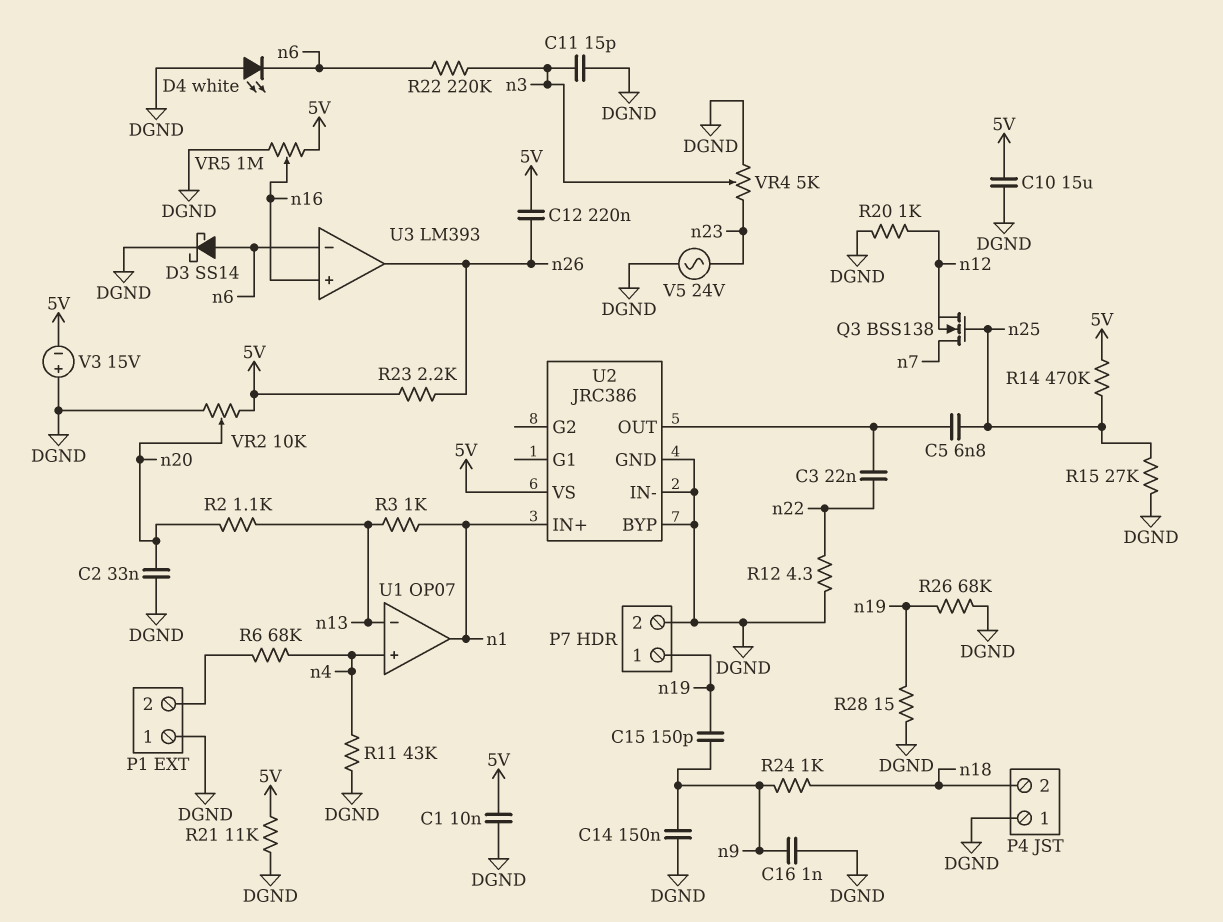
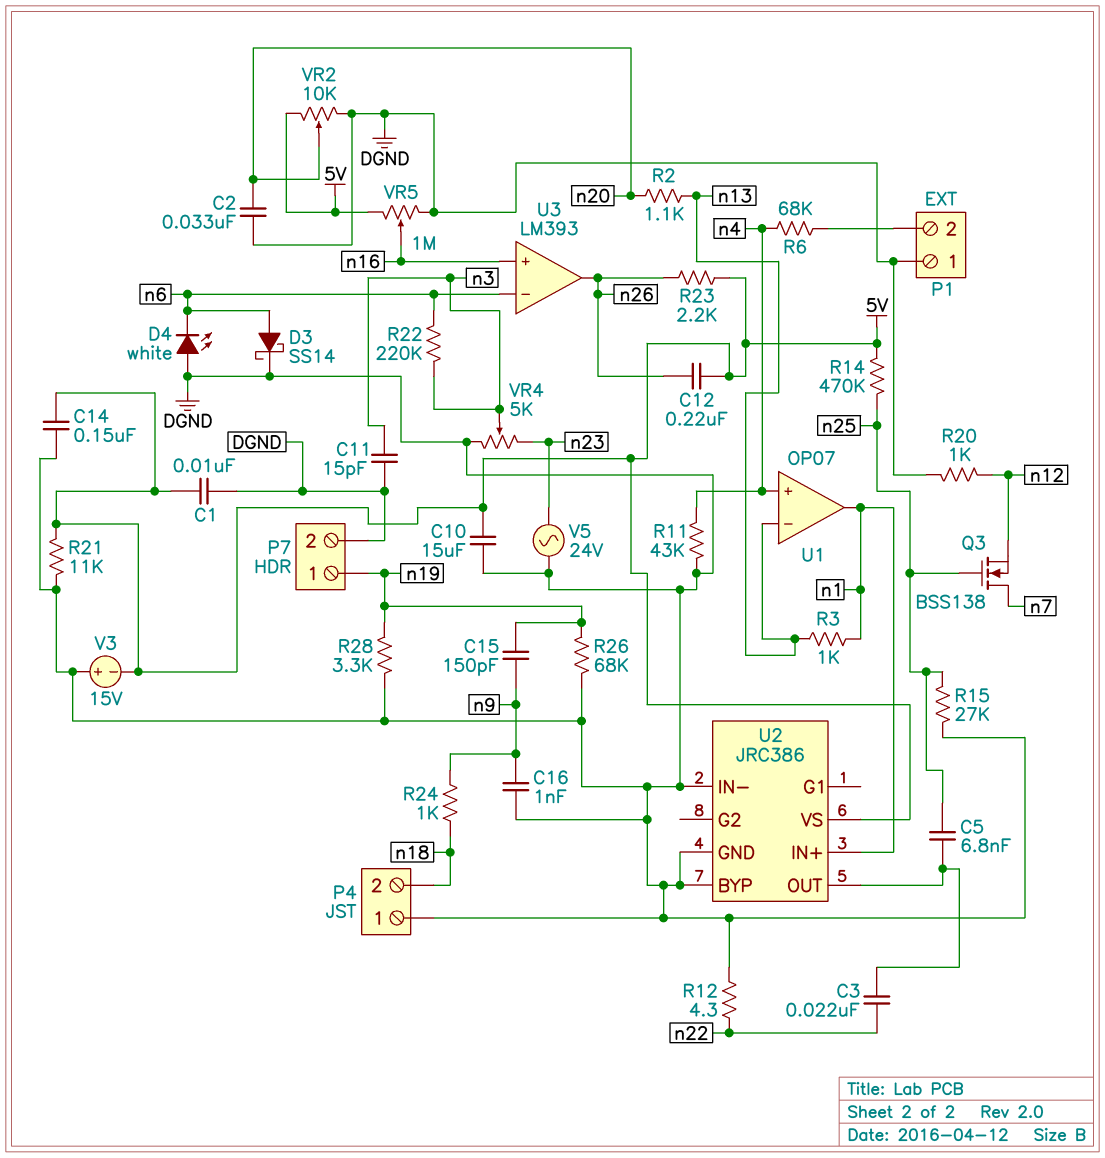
C14: 150nF (DGND, n9) -> 150nF (5V, DGND)
R28: 15 (DGND, n19) -> 3.3k (DGND, n19)

